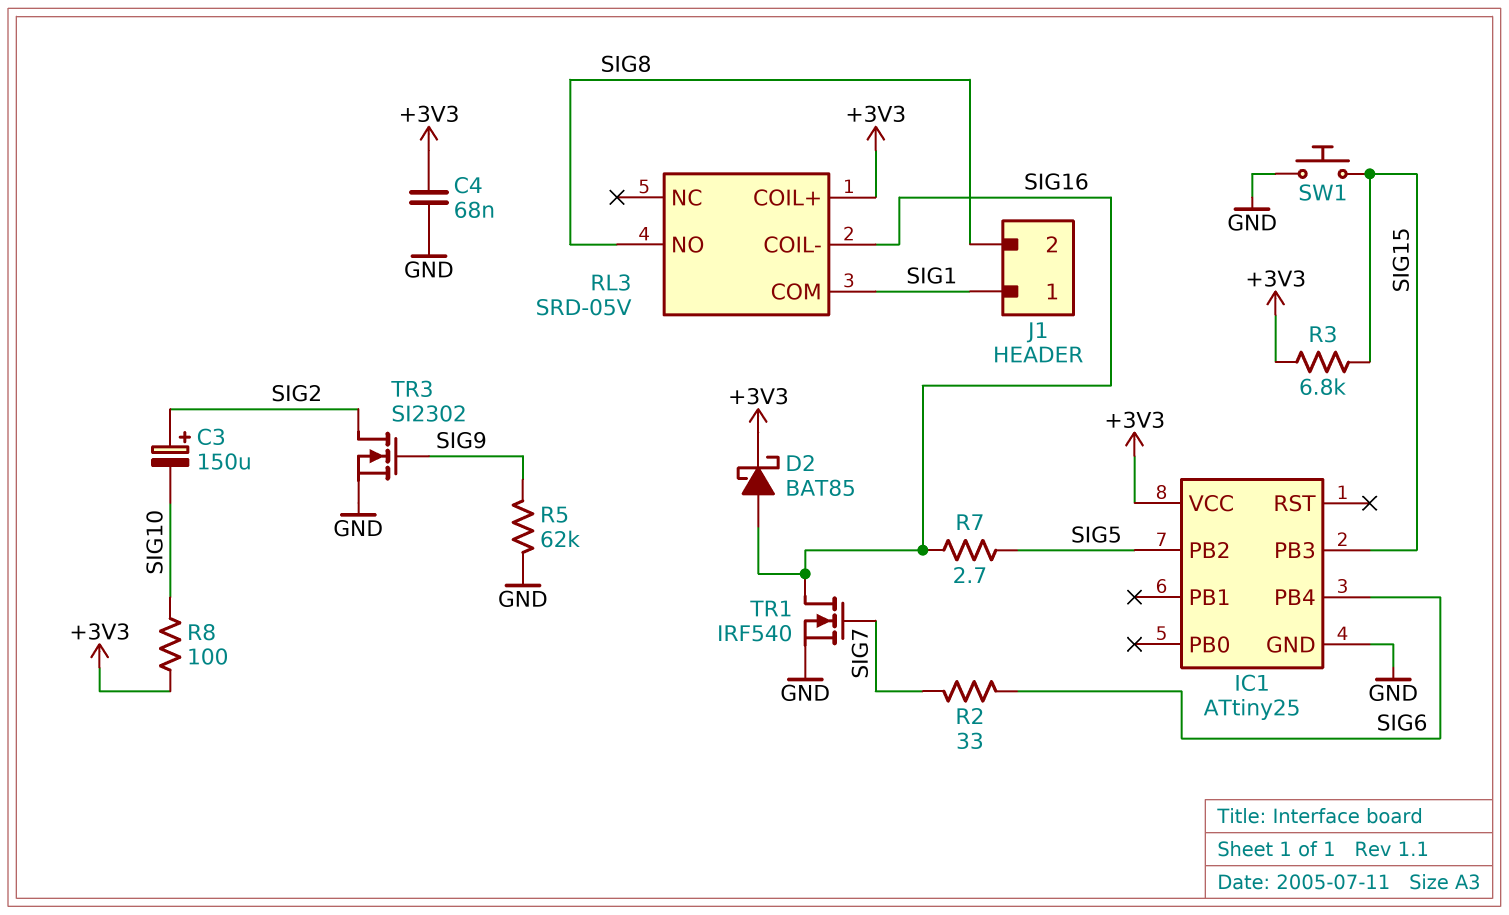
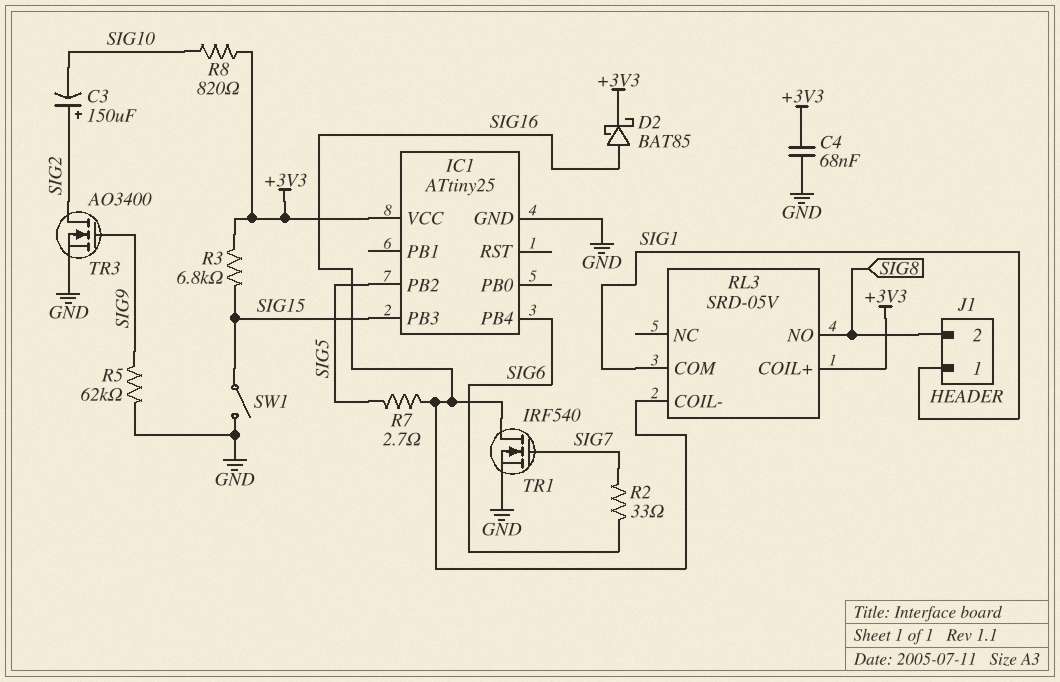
R8: 100 (+3V3, SIG10) -> 820 (+3V3, SIG10)
SW1: button (GND, SIG15) -> switch (GND, SIG15)
TR3: NMOS SI2302 (G SIG9, D SIG2, S GND) -> NMOS AO3400 (G SIG9, D SIG2, S GND)

